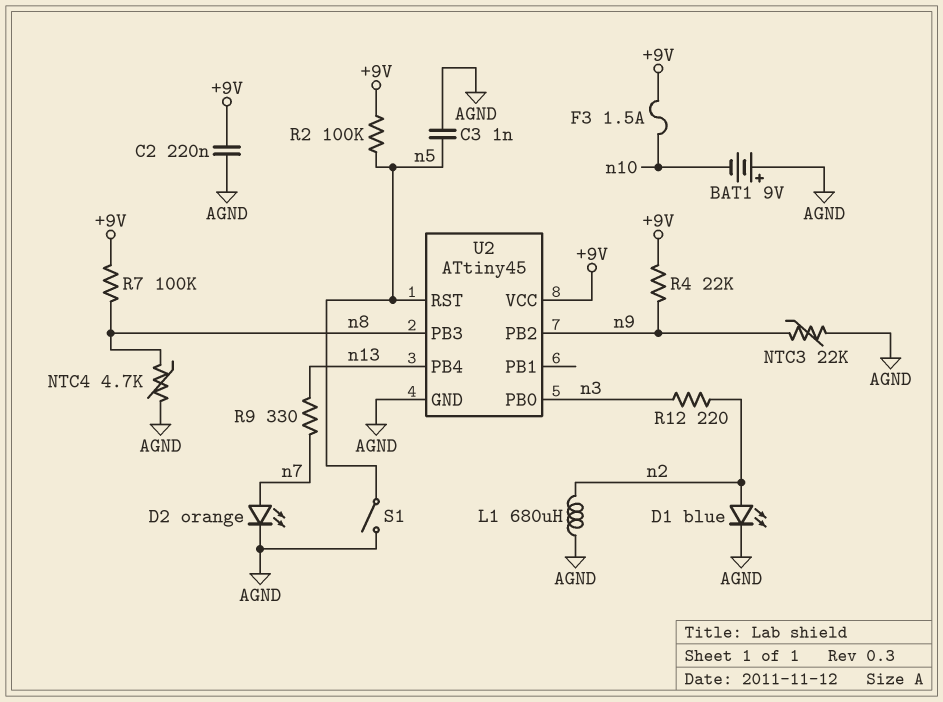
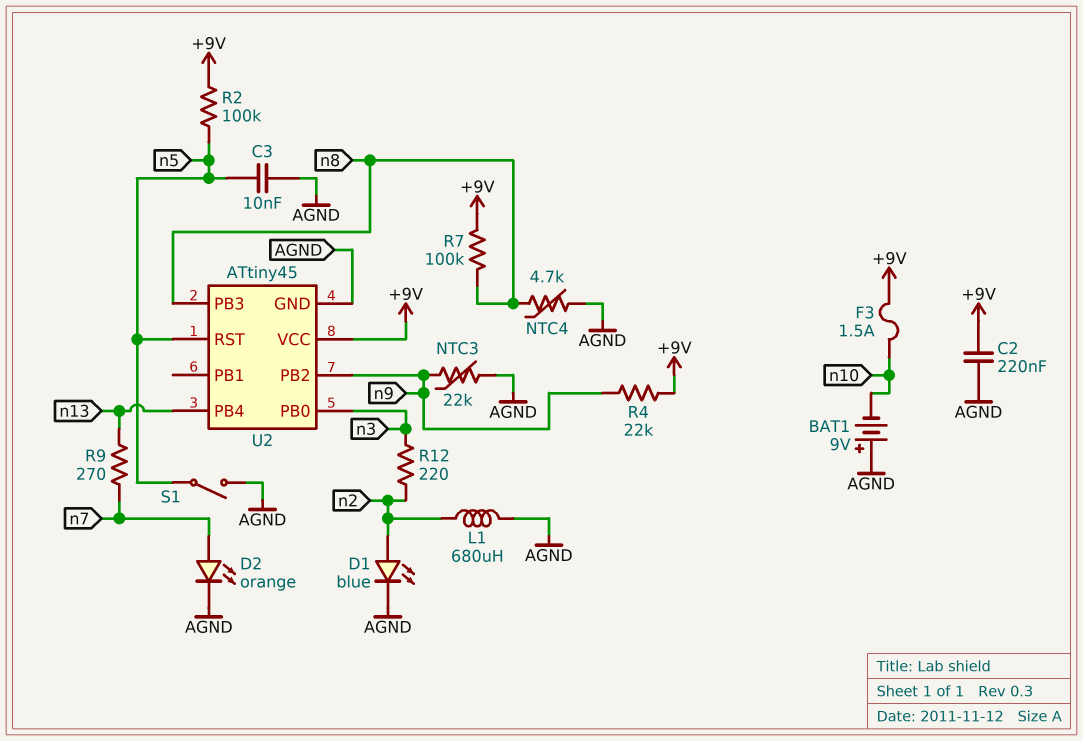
C3: 1nF (AGND, n5) -> 10nF (AGND, n5)
R9: 330 (n7, n13) -> 270 (n7, n13)

